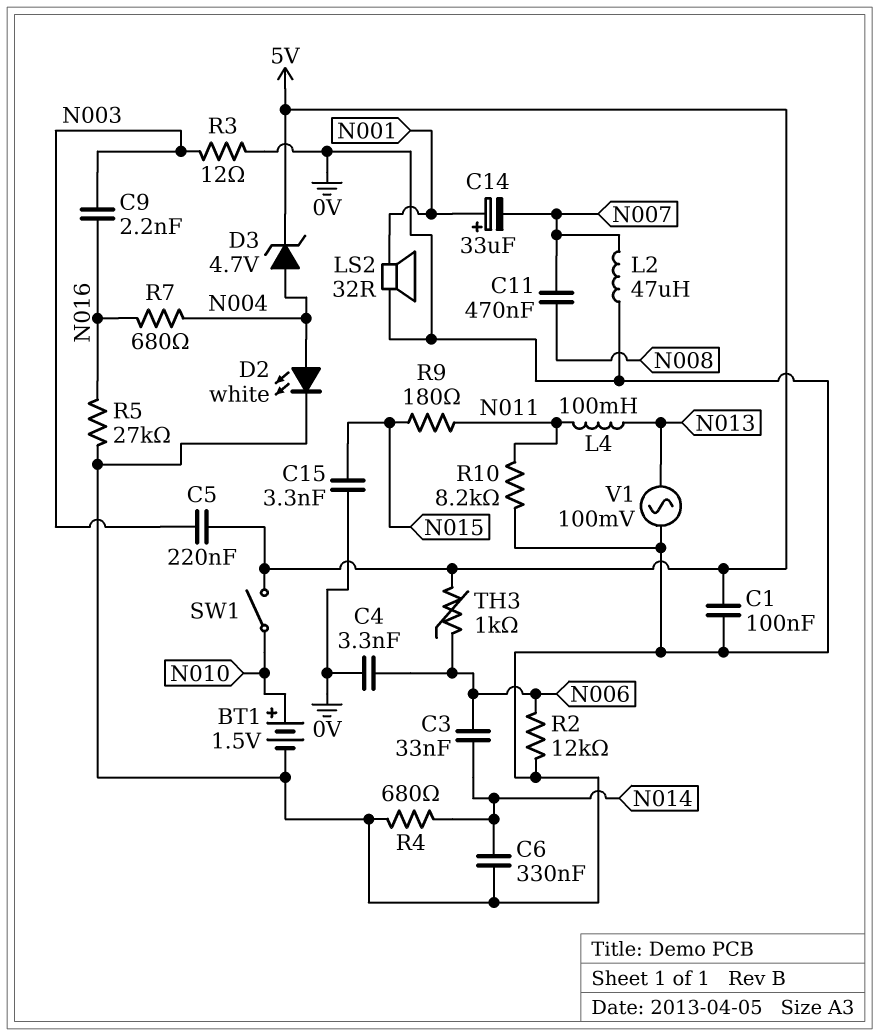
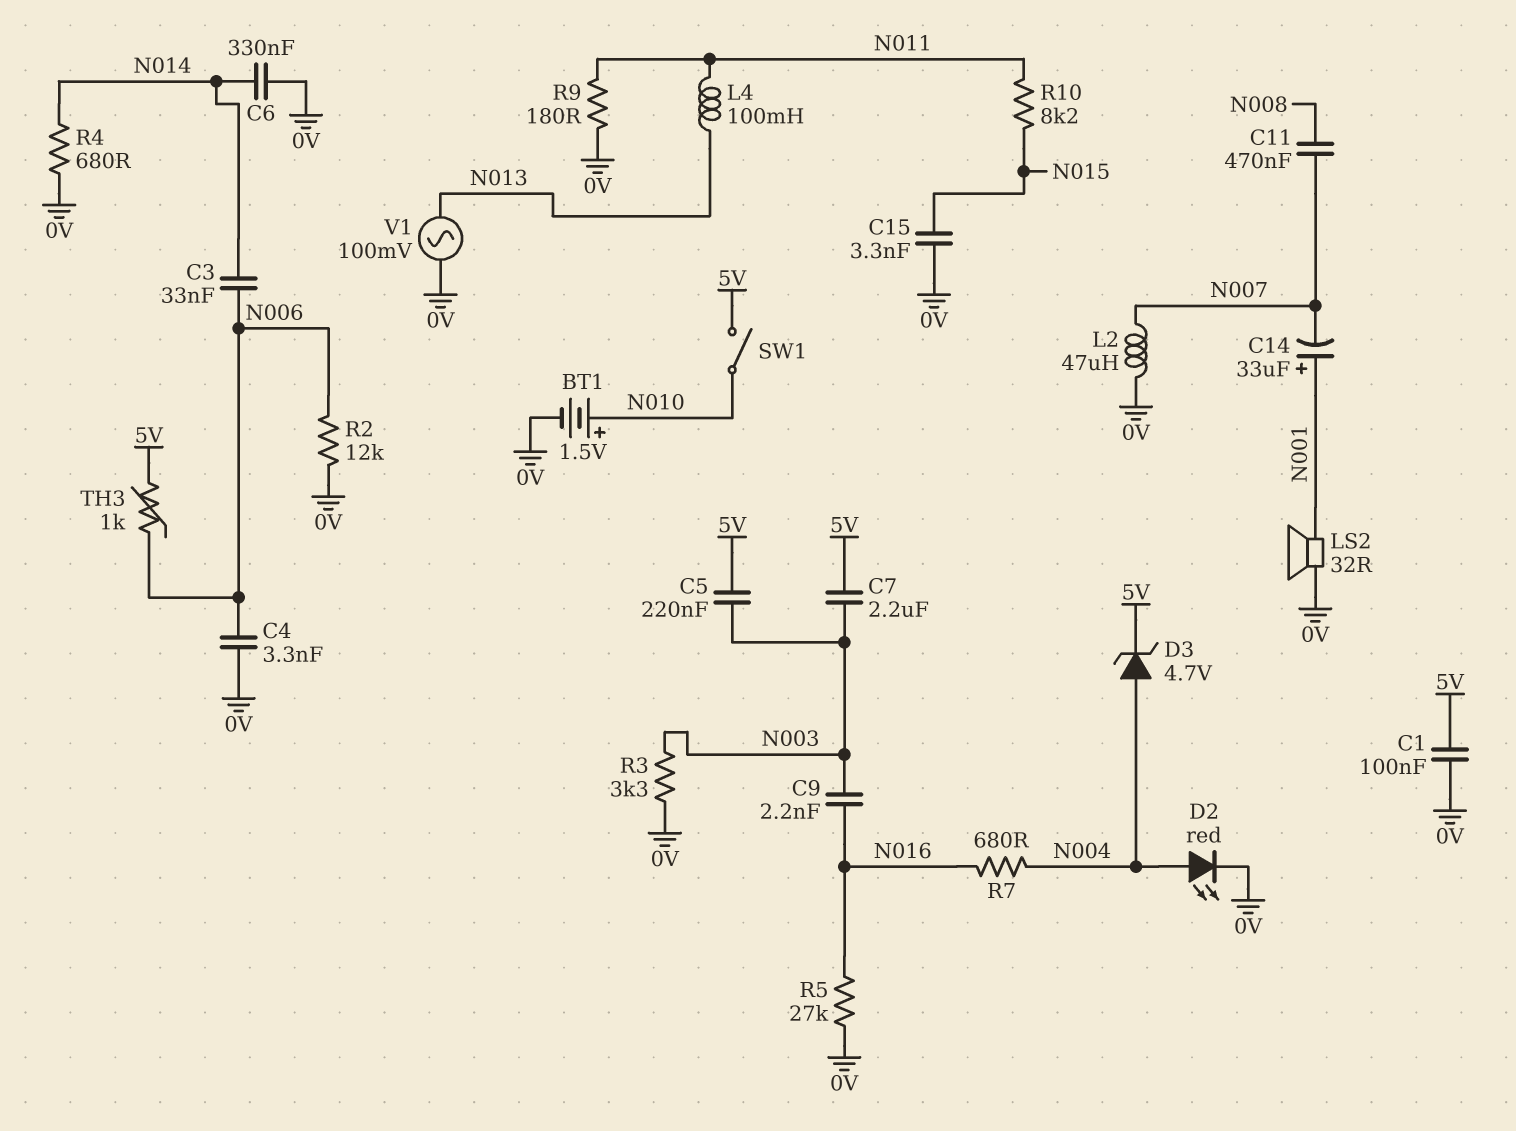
C7: none -> 2.2uF (5V, N003)
D2: LED white (A N004, K 0V) -> LED red (A N004, K 0V)
R3: 12 (0V, N003) -> 3.3k (0V, N003)
R9: 180 (N011, N015) -> 180 (0V, N011)
R10: 8.2k (0V, N011) -> 8.2k (N011, N015)

